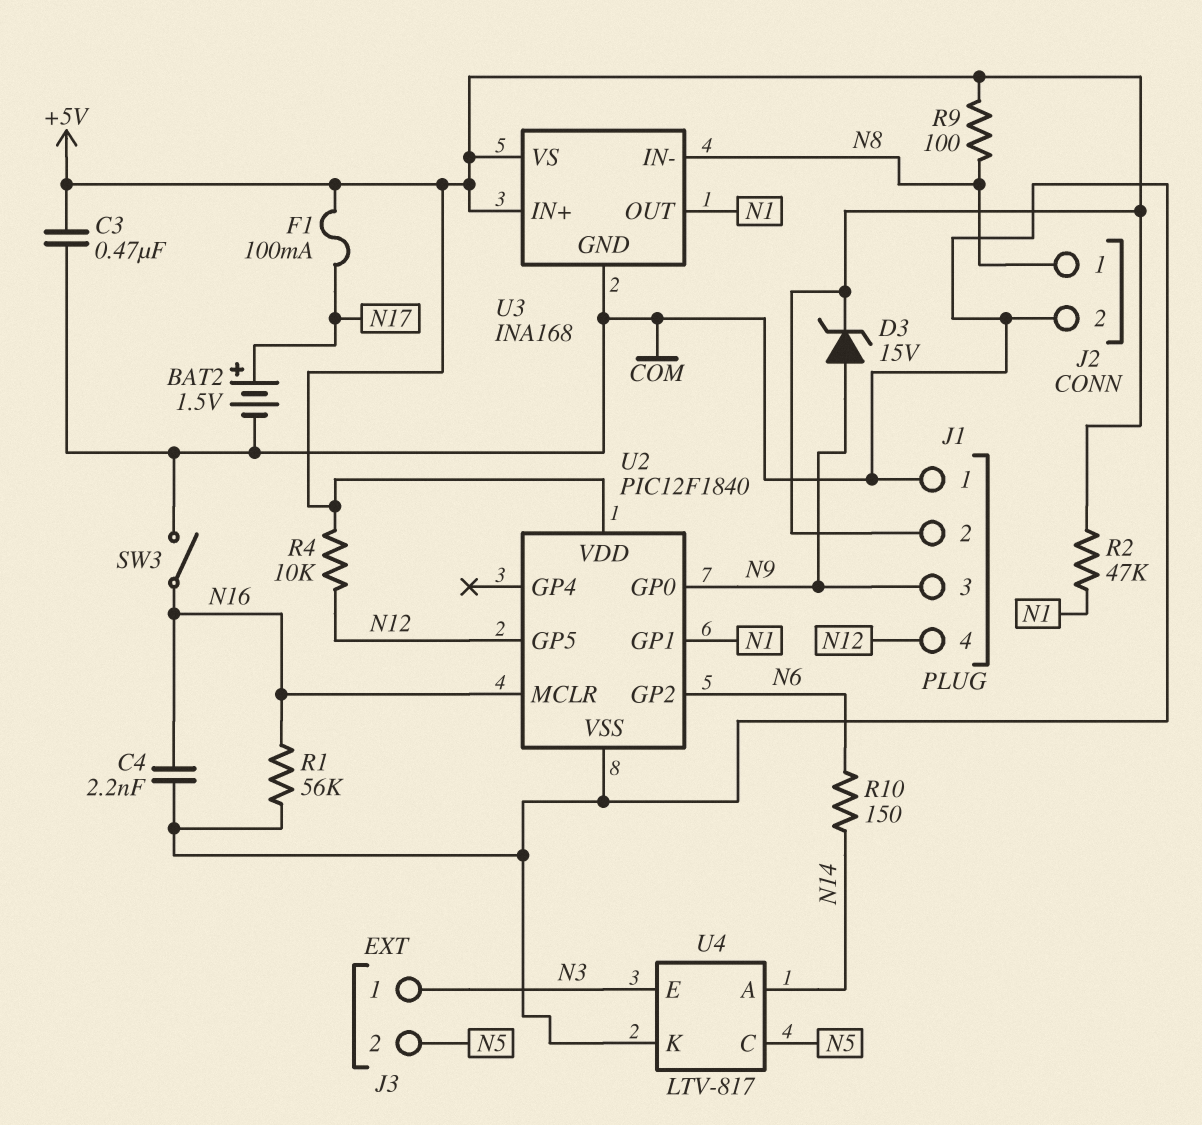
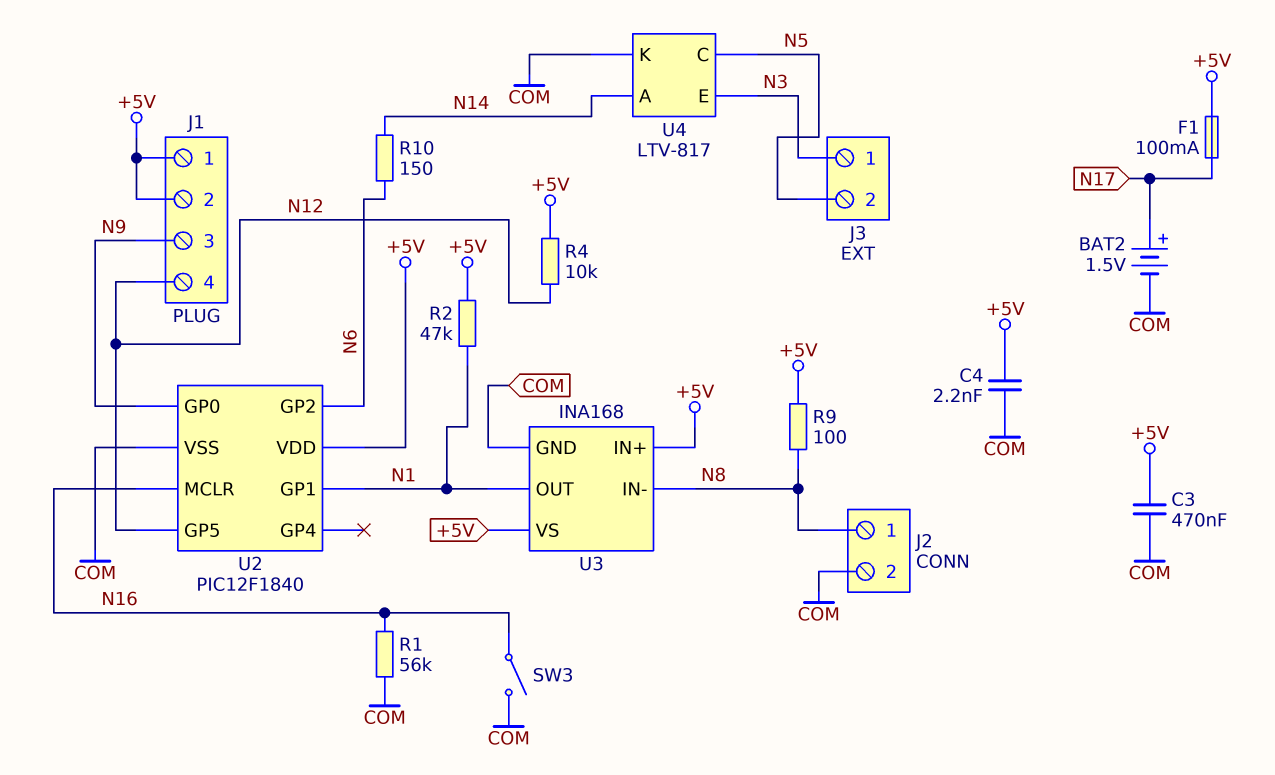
C4: 2.2nF (COM, N16) -> 2.2nF (+5V, COM)
D3: zener 15V (A N9, K +5V) -> none
J1 pin 1: COM -> +5V

